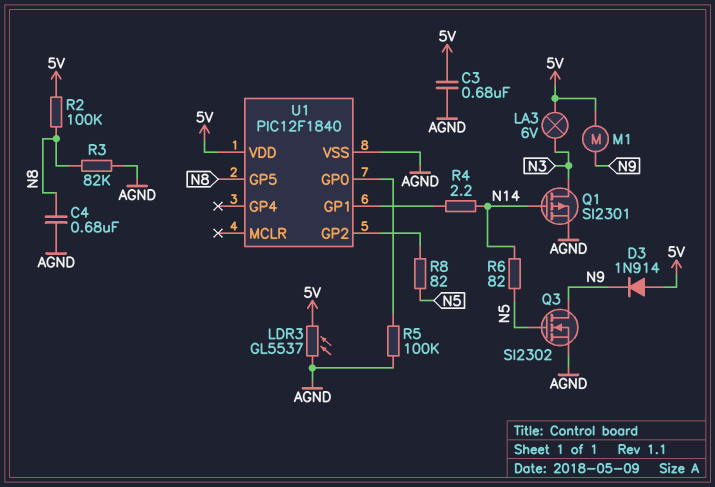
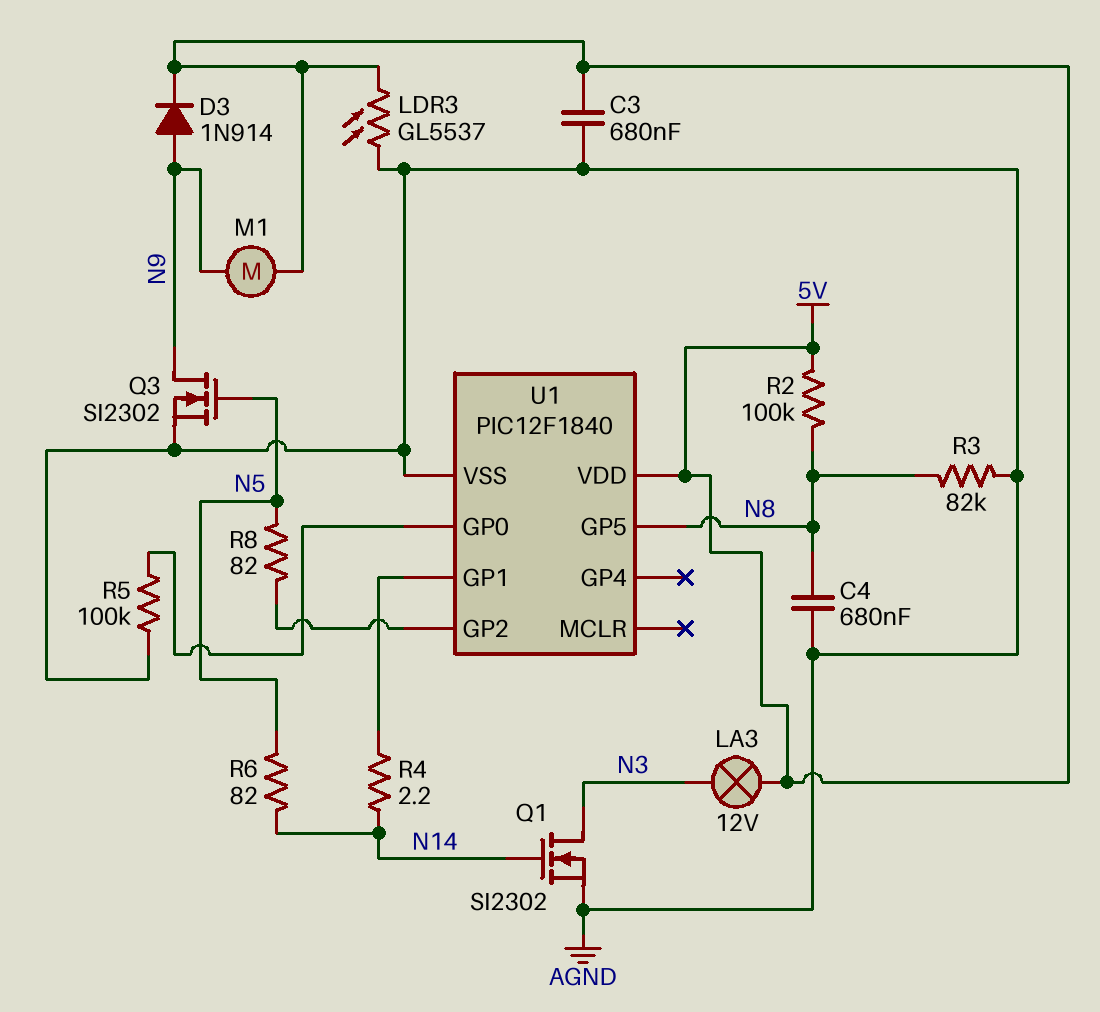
D3: diode 1N914 (A 5V, K N9) -> diode 1N914 (A N9, K 5V)
LA3: lamp 6V (5V, N3) -> lamp 12V (5V, N3)
Q1: PMOS SI2301 (G N14, D N3, S AGND) -> NMOS SI2302 (G N14, D N3, S AGND)

